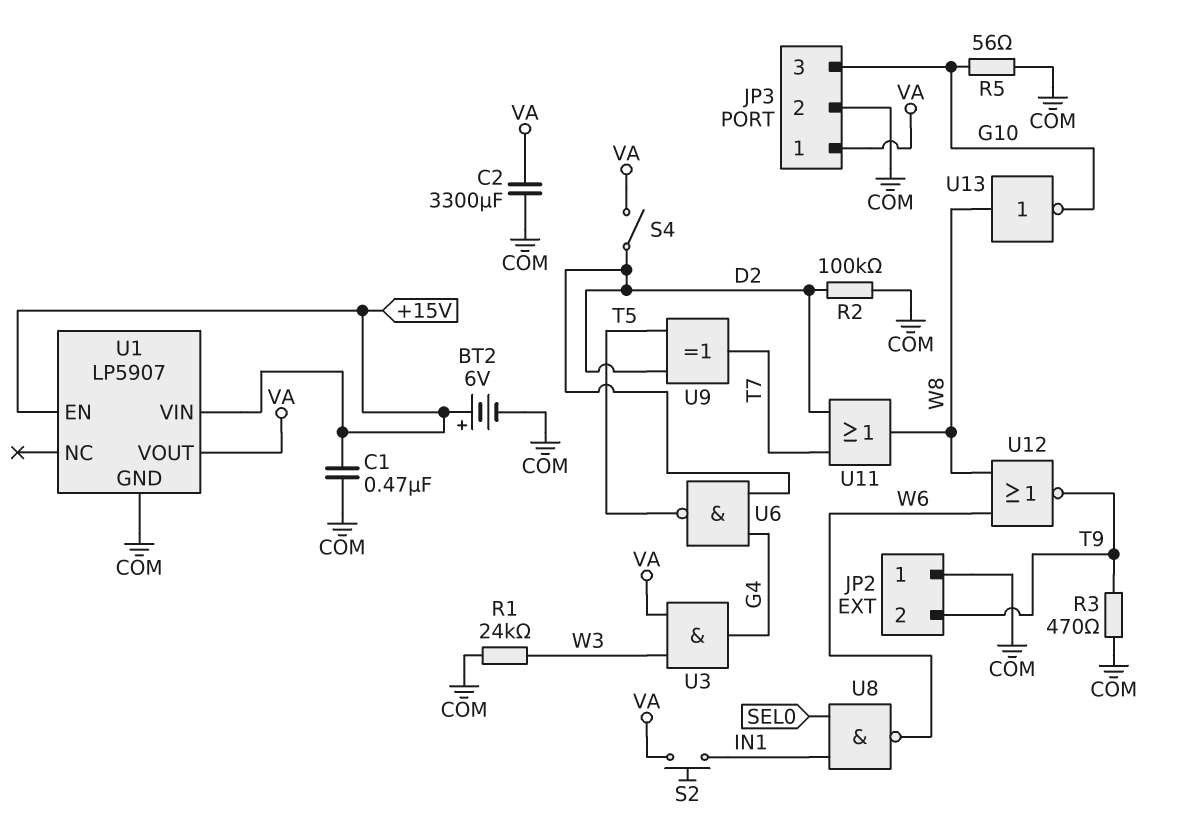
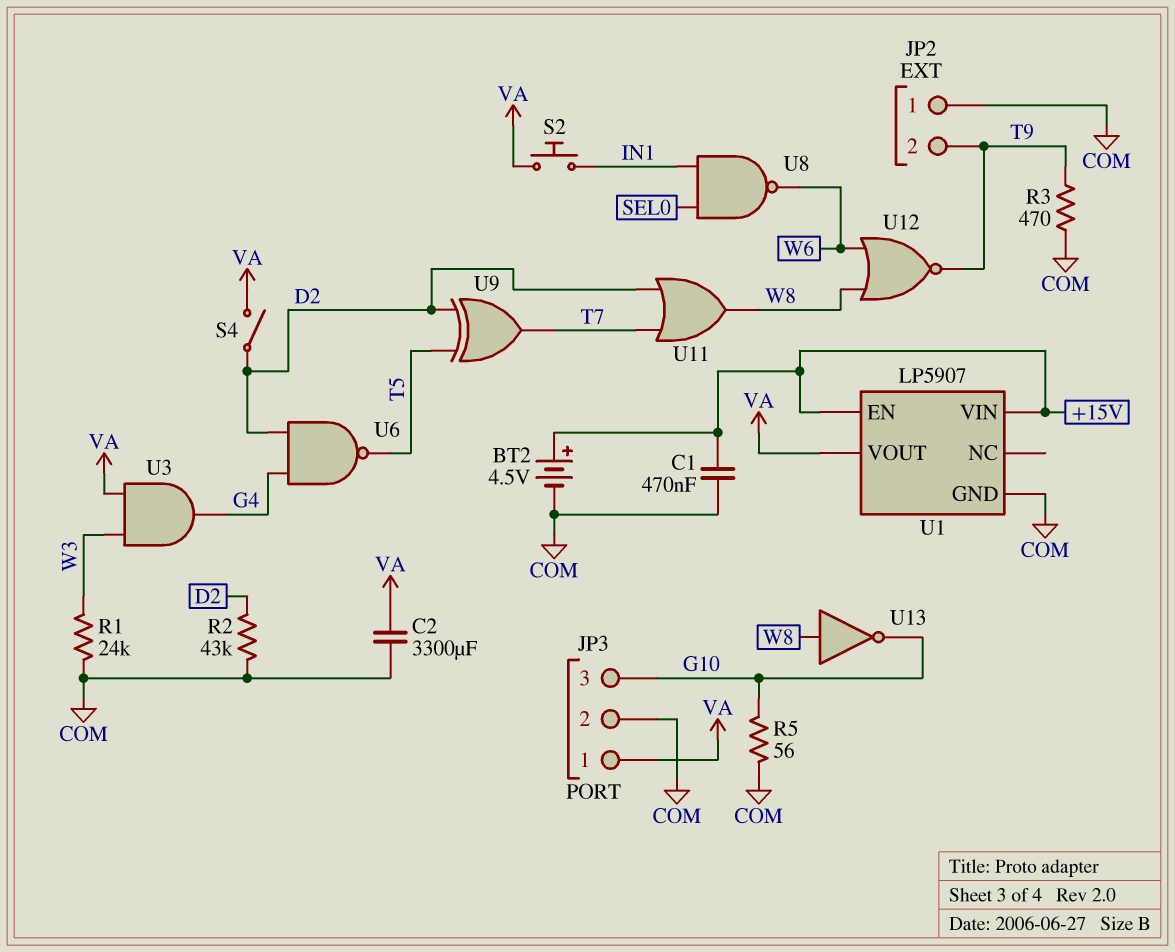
BT2: 6V (plus +15V, minus COM) -> 4.5V (plus +15V, minus COM)
R2: 100k (COM, D2) -> 43k (COM, D2)

